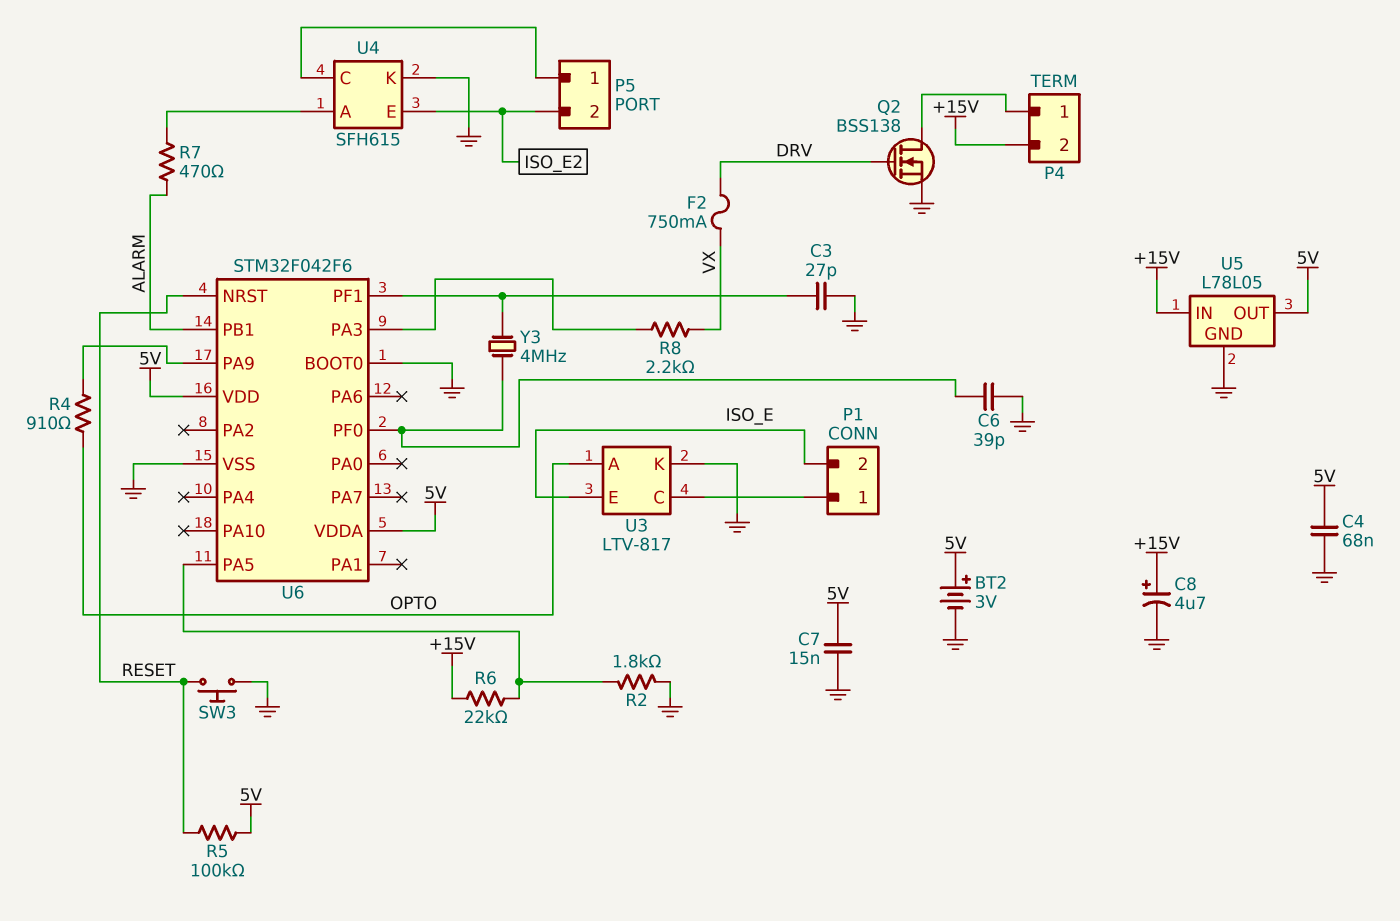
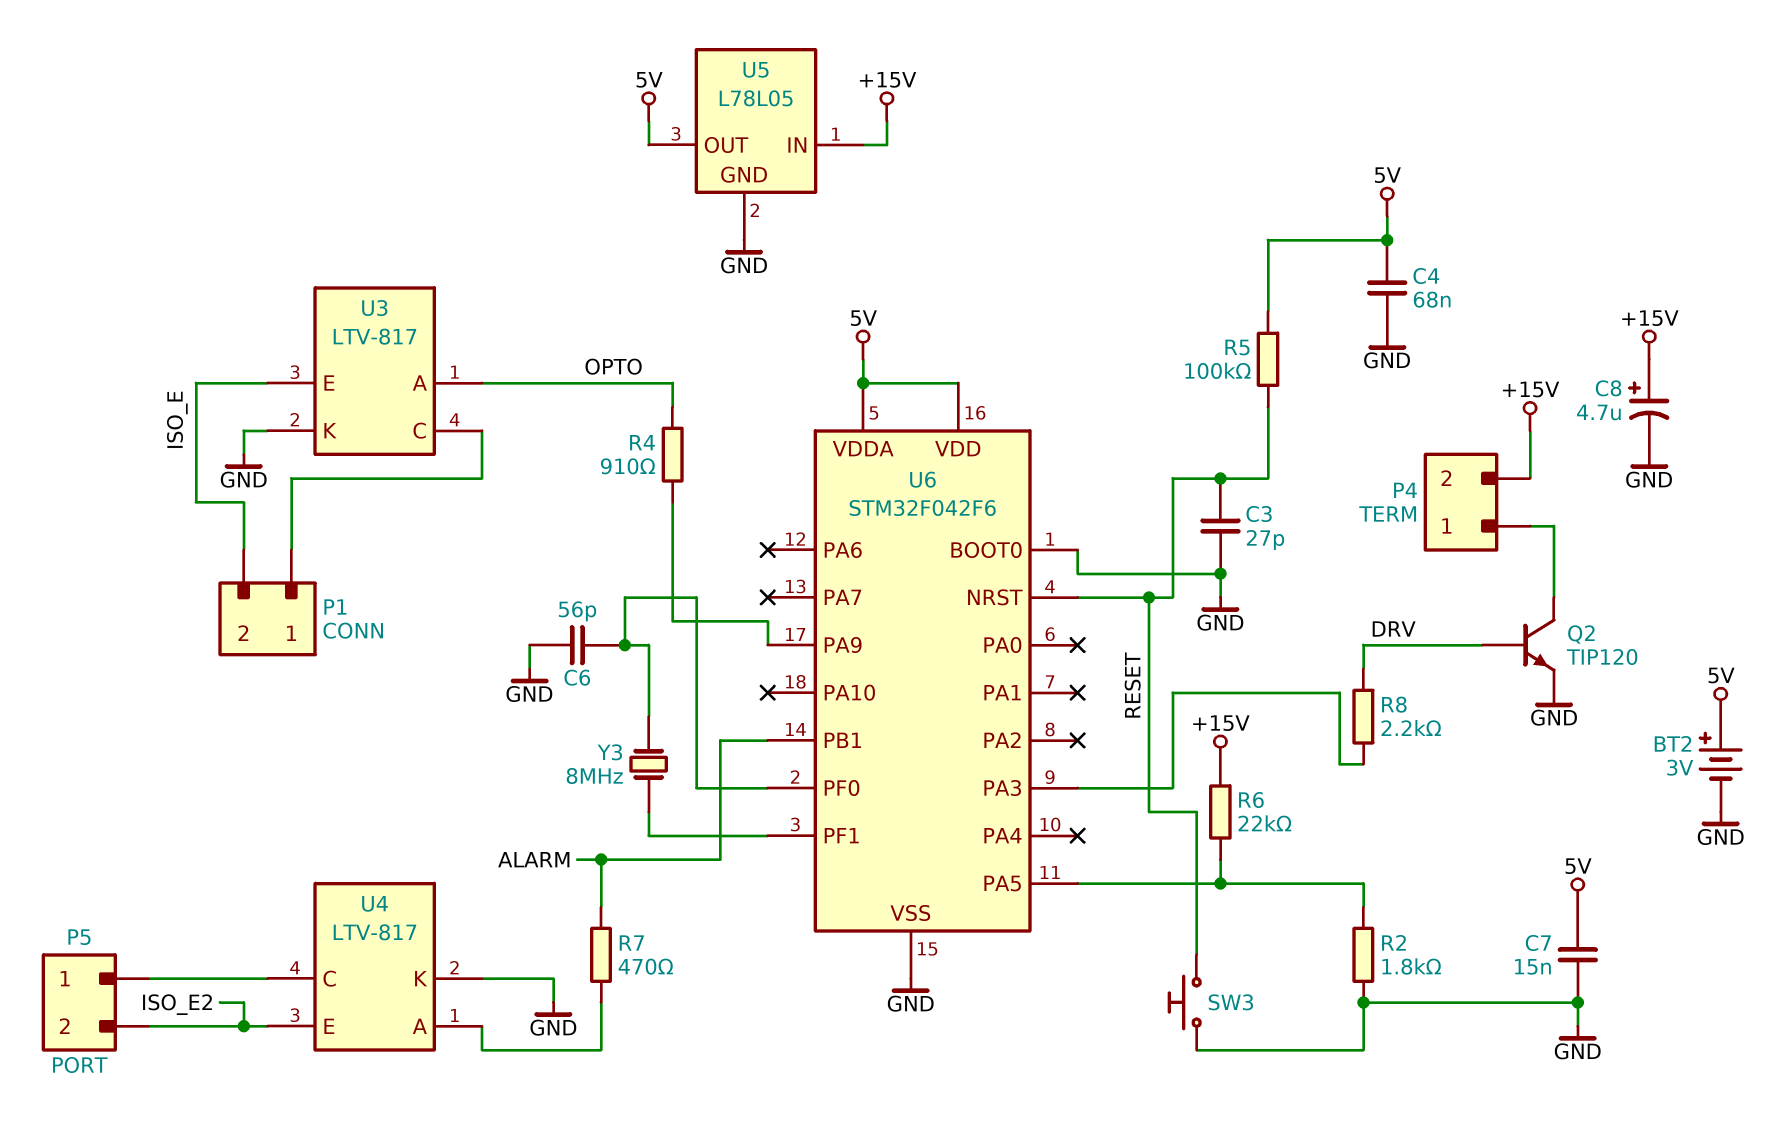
C3: 27pF (GND, U6/PF1) -> 27pF (GND, RESET)
C6: 39pF (GND, U6/PF0) -> 56pF (GND, U6/PF0)
F2: 750mA (DRV, VX) -> none
Q2: NMOS BSS138 (G DRV, D P4/1, S GND) -> NPN TIP120 (B DRV, C P4/1, E GND)
R8: 2.2k (U6/PA3, VX) -> 2.2k (DRV, U6/PA3)
U4: SFH615 -> LTV-817
Y3: 4MHz (U6/PF0, U6/PF1) -> 8MHz (U6/PF0, U6/PF1)

